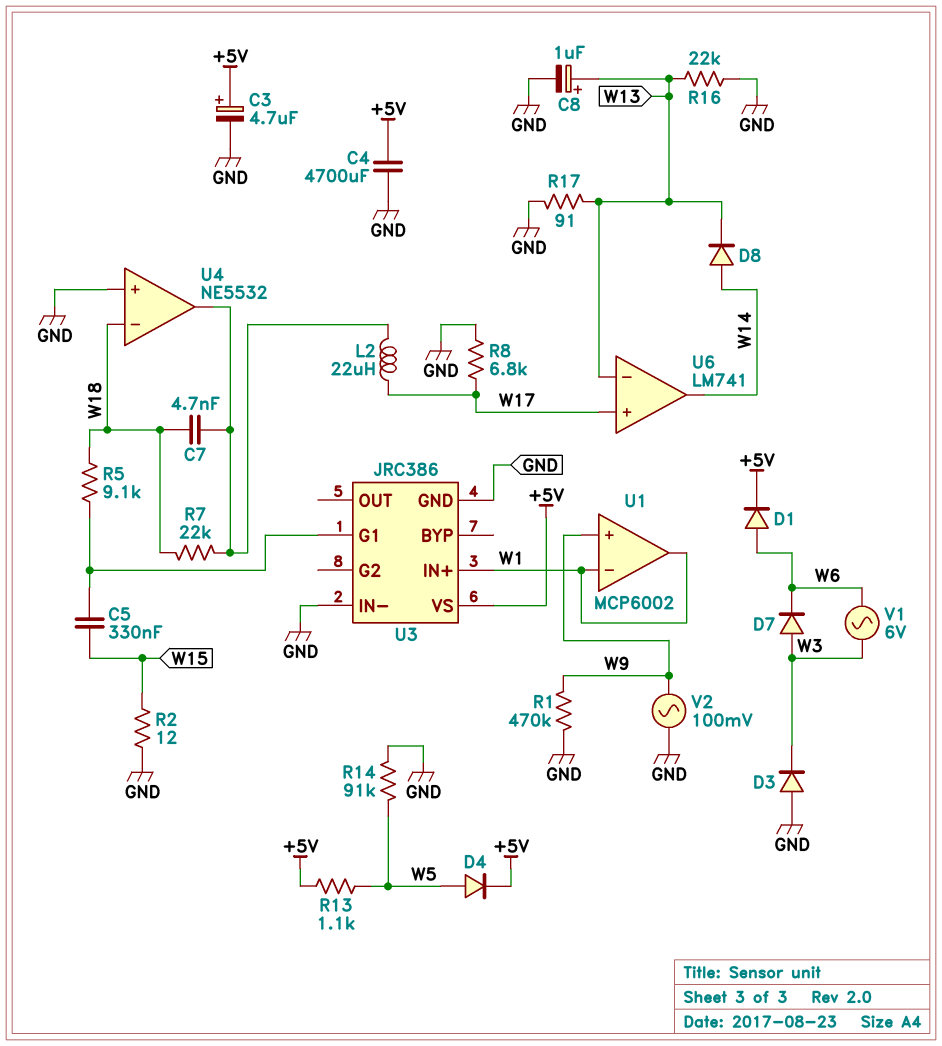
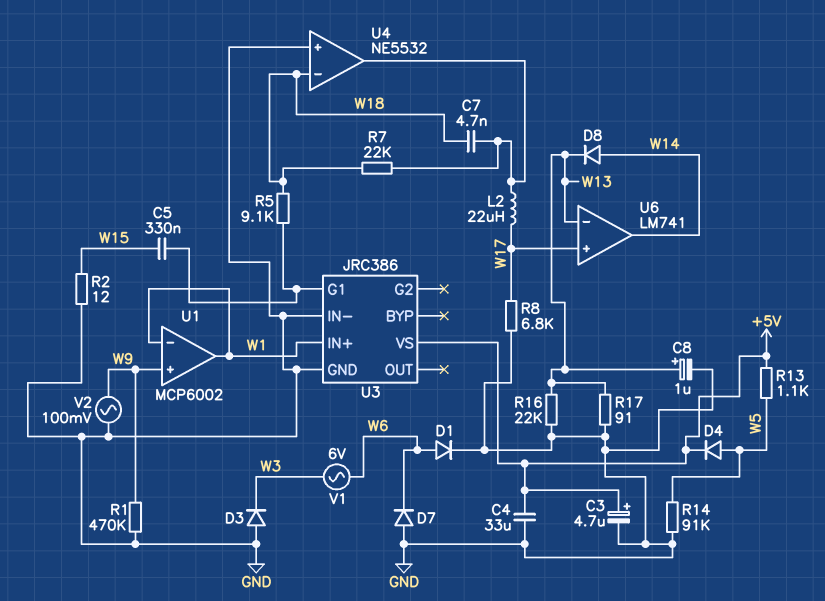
C4: 4700uF (+5V, GND) -> 33uF (+5V, GND)
D1: diode (A W6, K +5V) -> diode (A W6, K GND)
D7: diode (A W3, K W6) -> diode (A GND, K W6)

